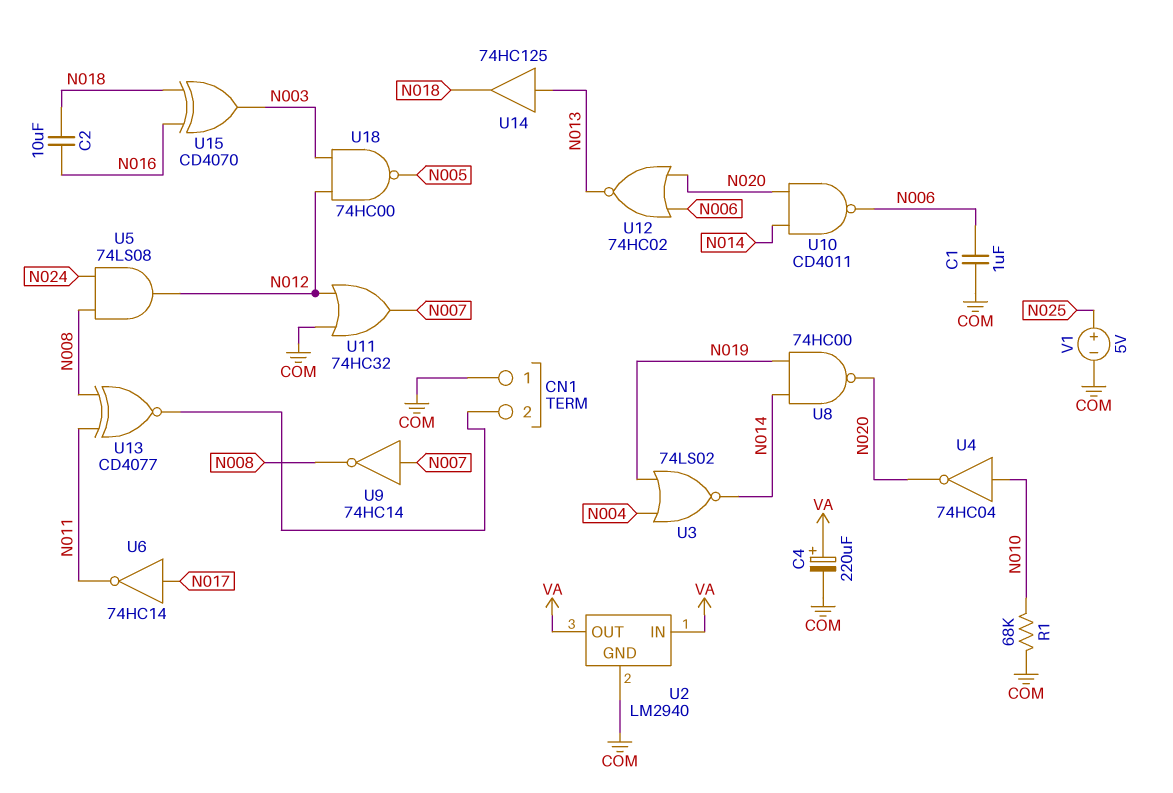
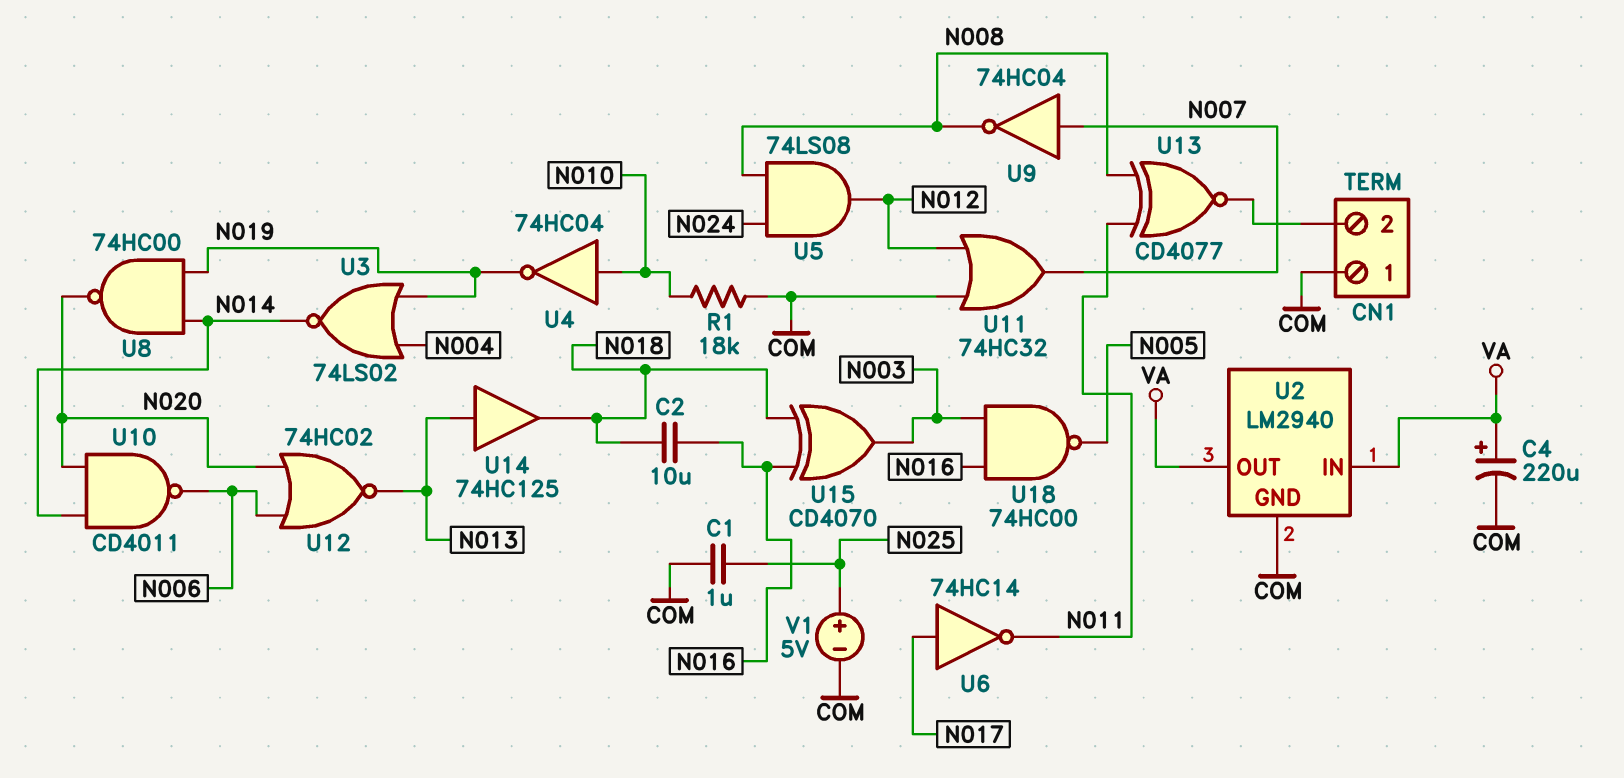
C1: 1uF (COM, N006) -> 1uF (COM, N025)
R1: 68k (COM, N010) -> 18k (COM, N010)
U4: NOT 74HC04 (in N010, out N020) -> NOT 74HC04 (in N010, out N019)
U9: NOT 74HC14 (in N007, out N008) -> NOT 74HC04 (in N007, out N008)
U18: NAND 74HC00 (in N003, in N012, out N005) -> NAND 74HC00 (in N003, in N016, out N005)

